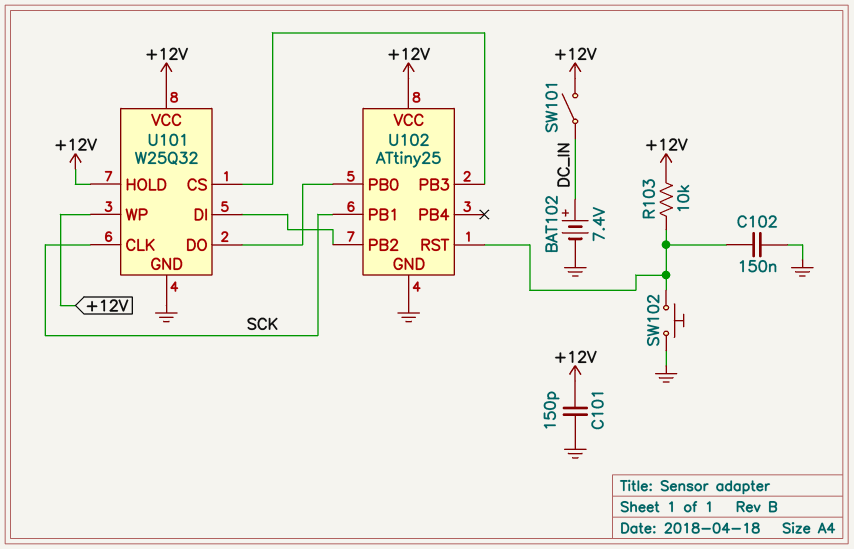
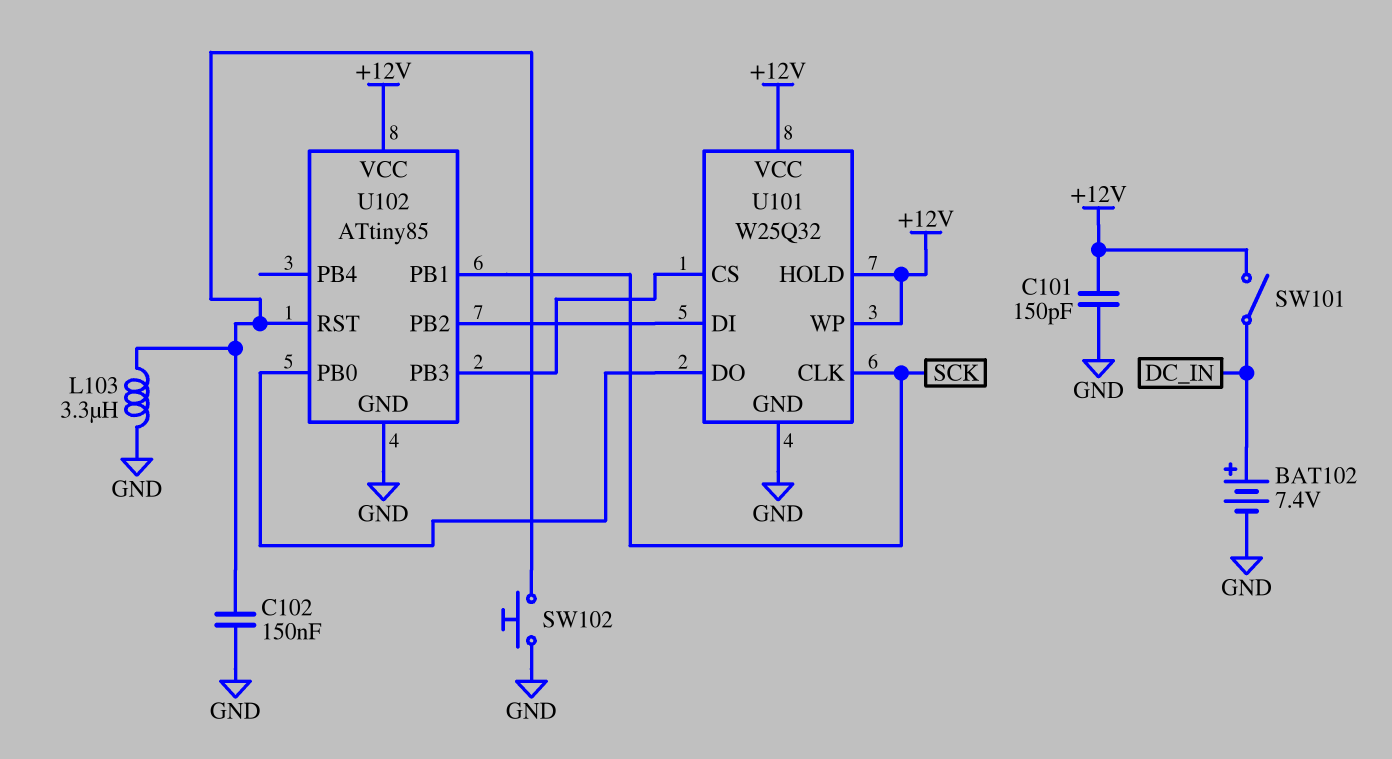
L103: none -> 3.3uH (GND, U102/RST)
R103: 10k (+12V, U102/RST) -> none
U102: ATtiny25 -> ATtiny85

